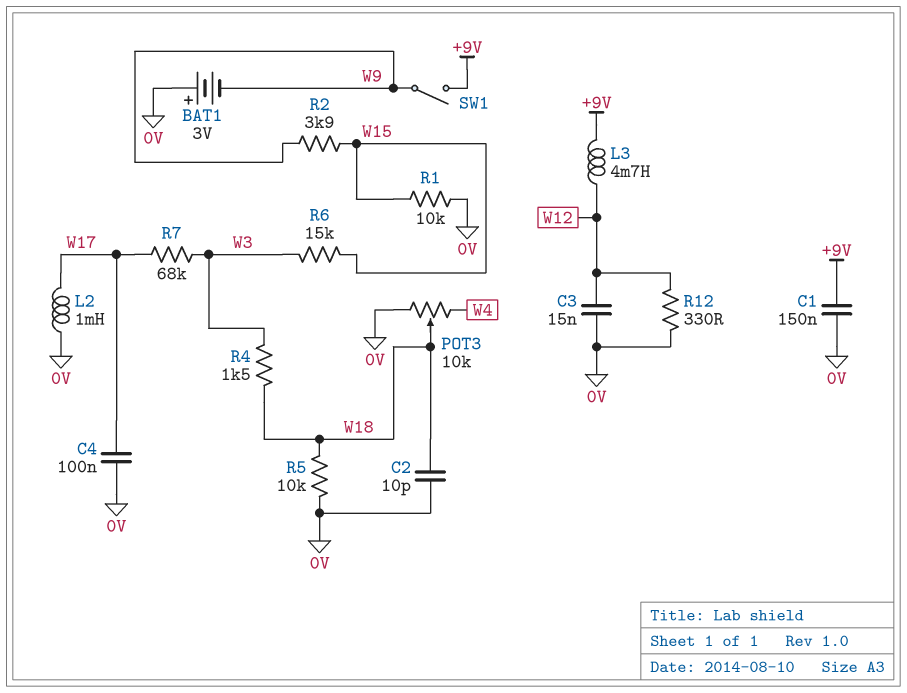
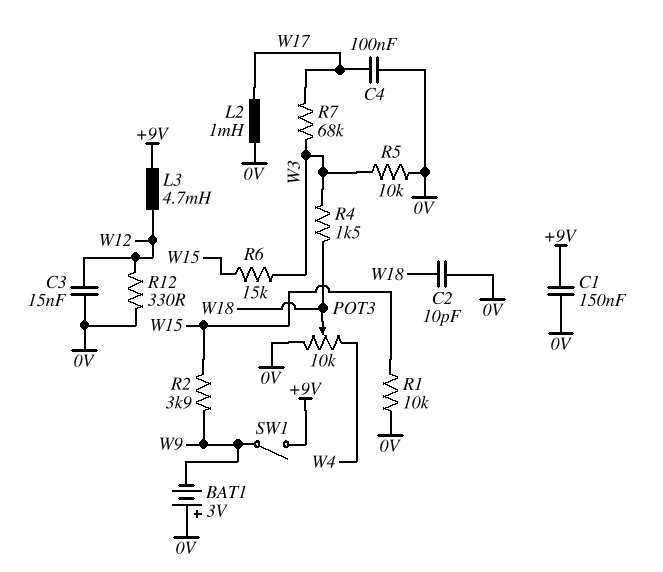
R5: 10k (0V, W18) -> 10k (0V, W3)

